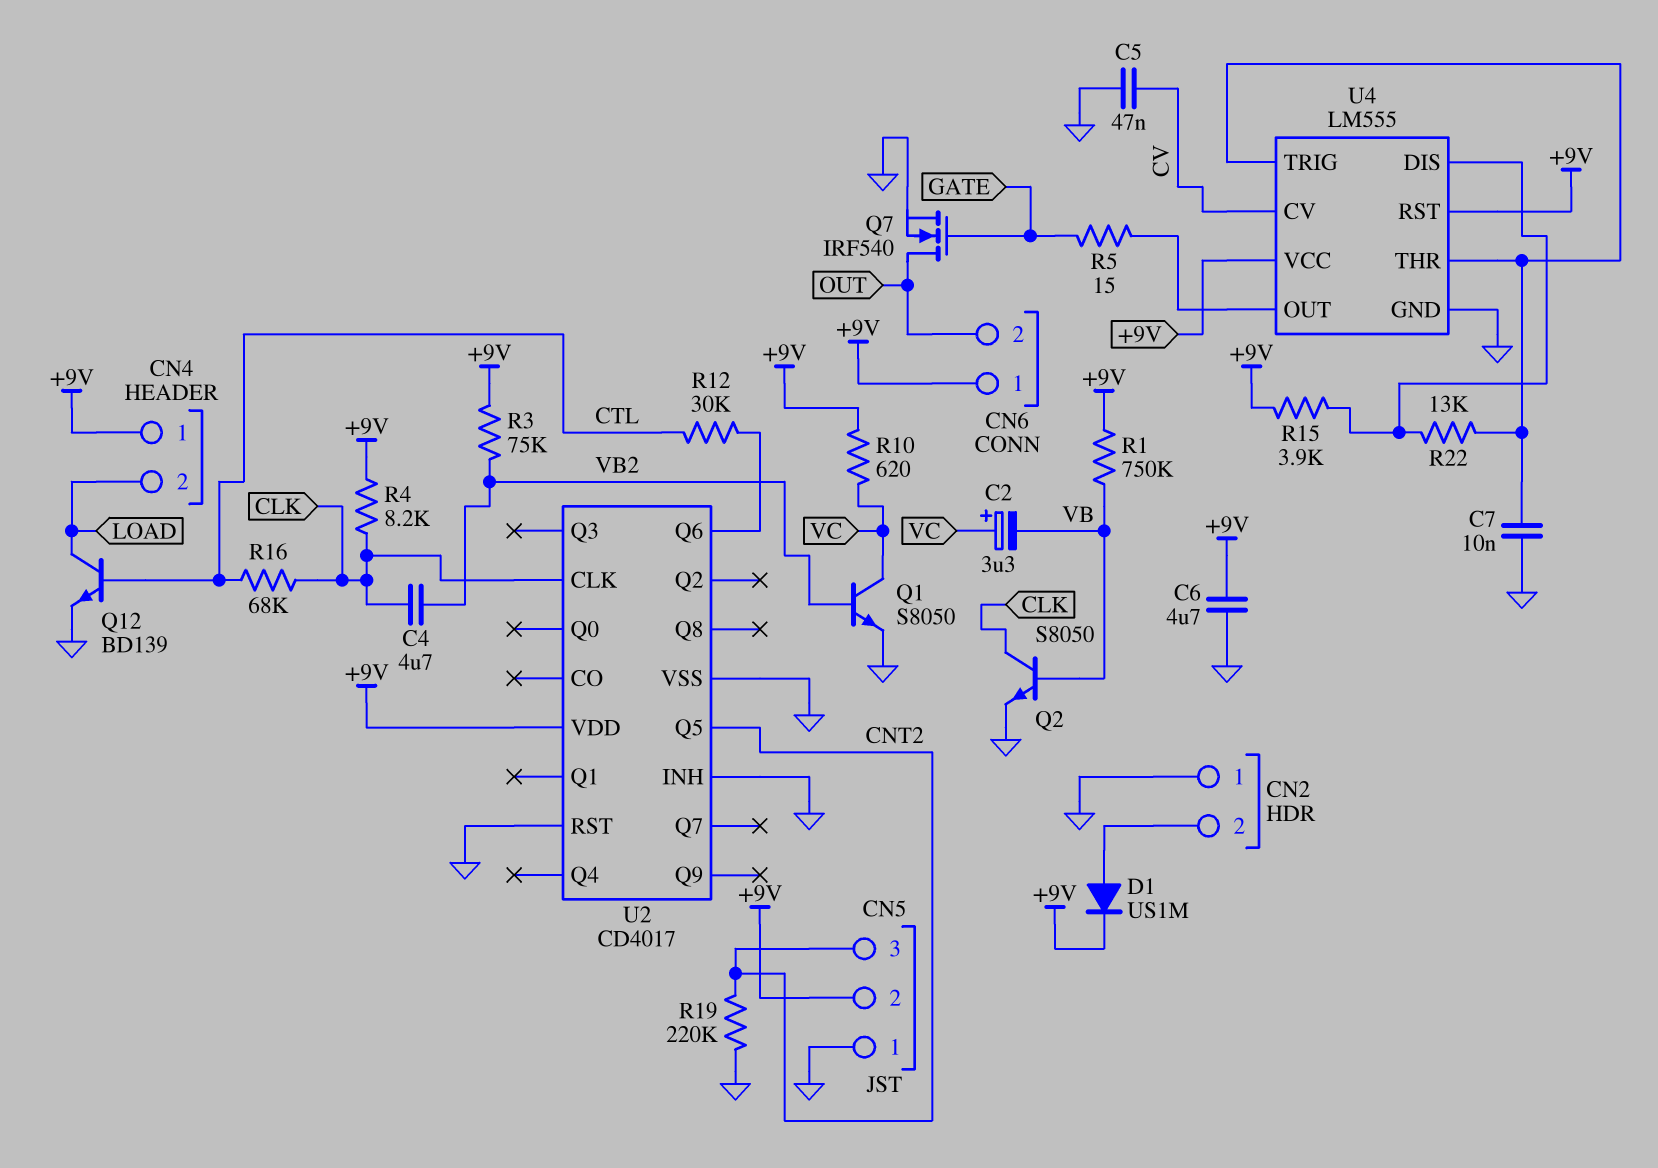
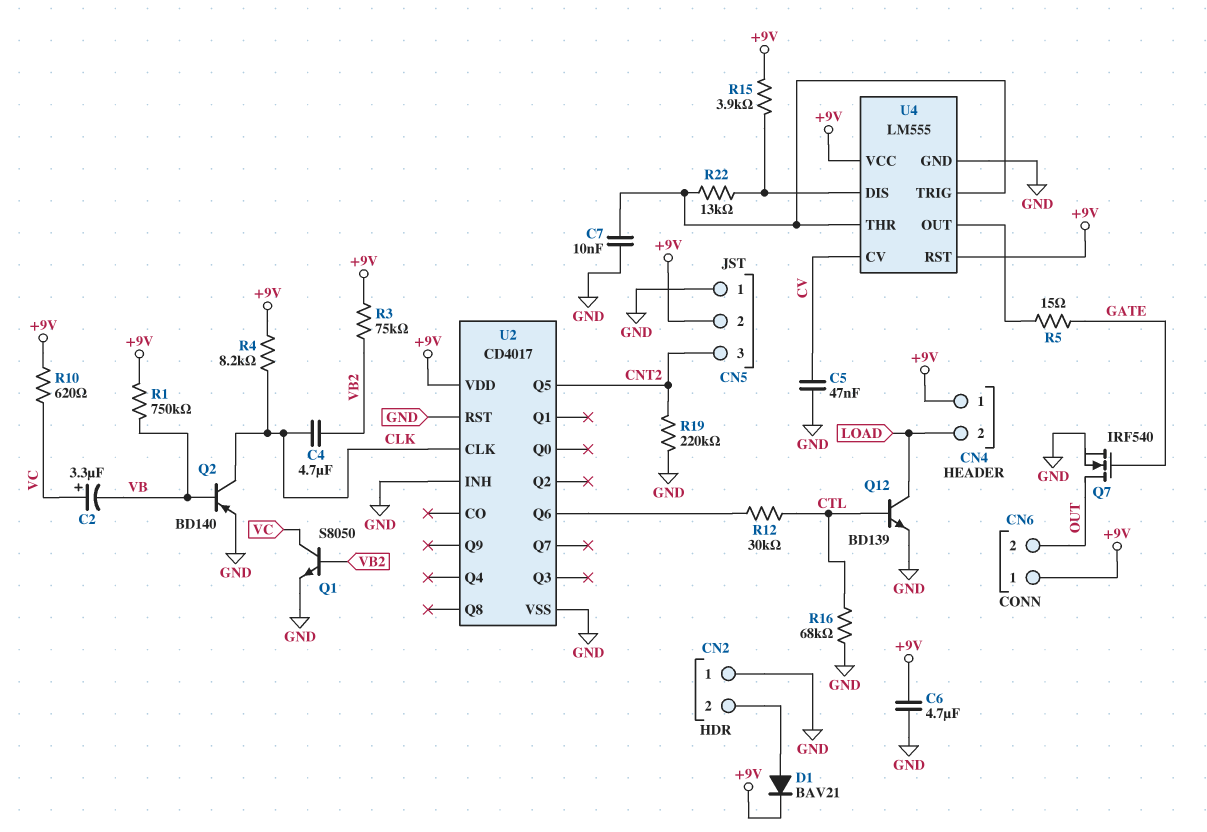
D1: diode US1M (A CN2/2, K +9V) -> diode BAV21 (A CN2/2, K +9V)
Q2: NPN S8050 (B VB, C CLK, E GND) -> PNP BD140 (B VB, C CLK, E GND)
R16: 68k (CLK, CTL) -> 68k (CTL, GND)

